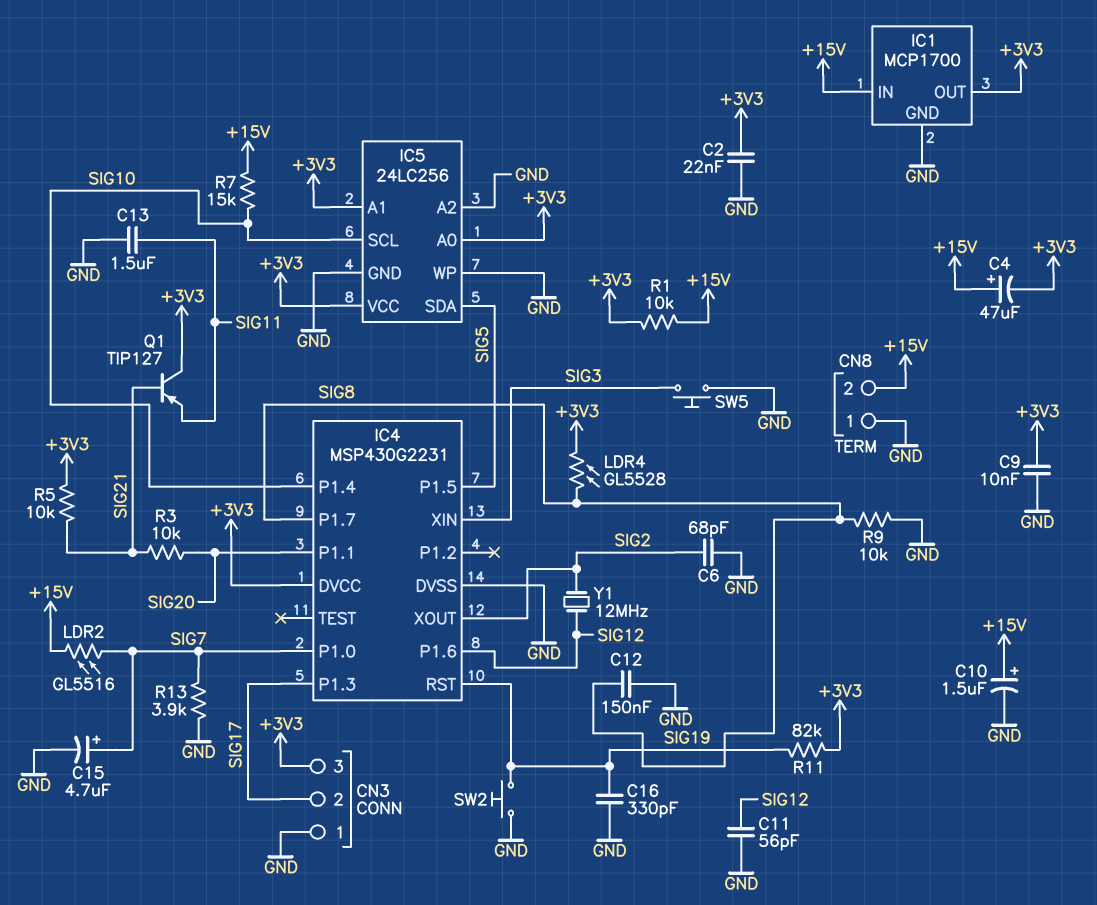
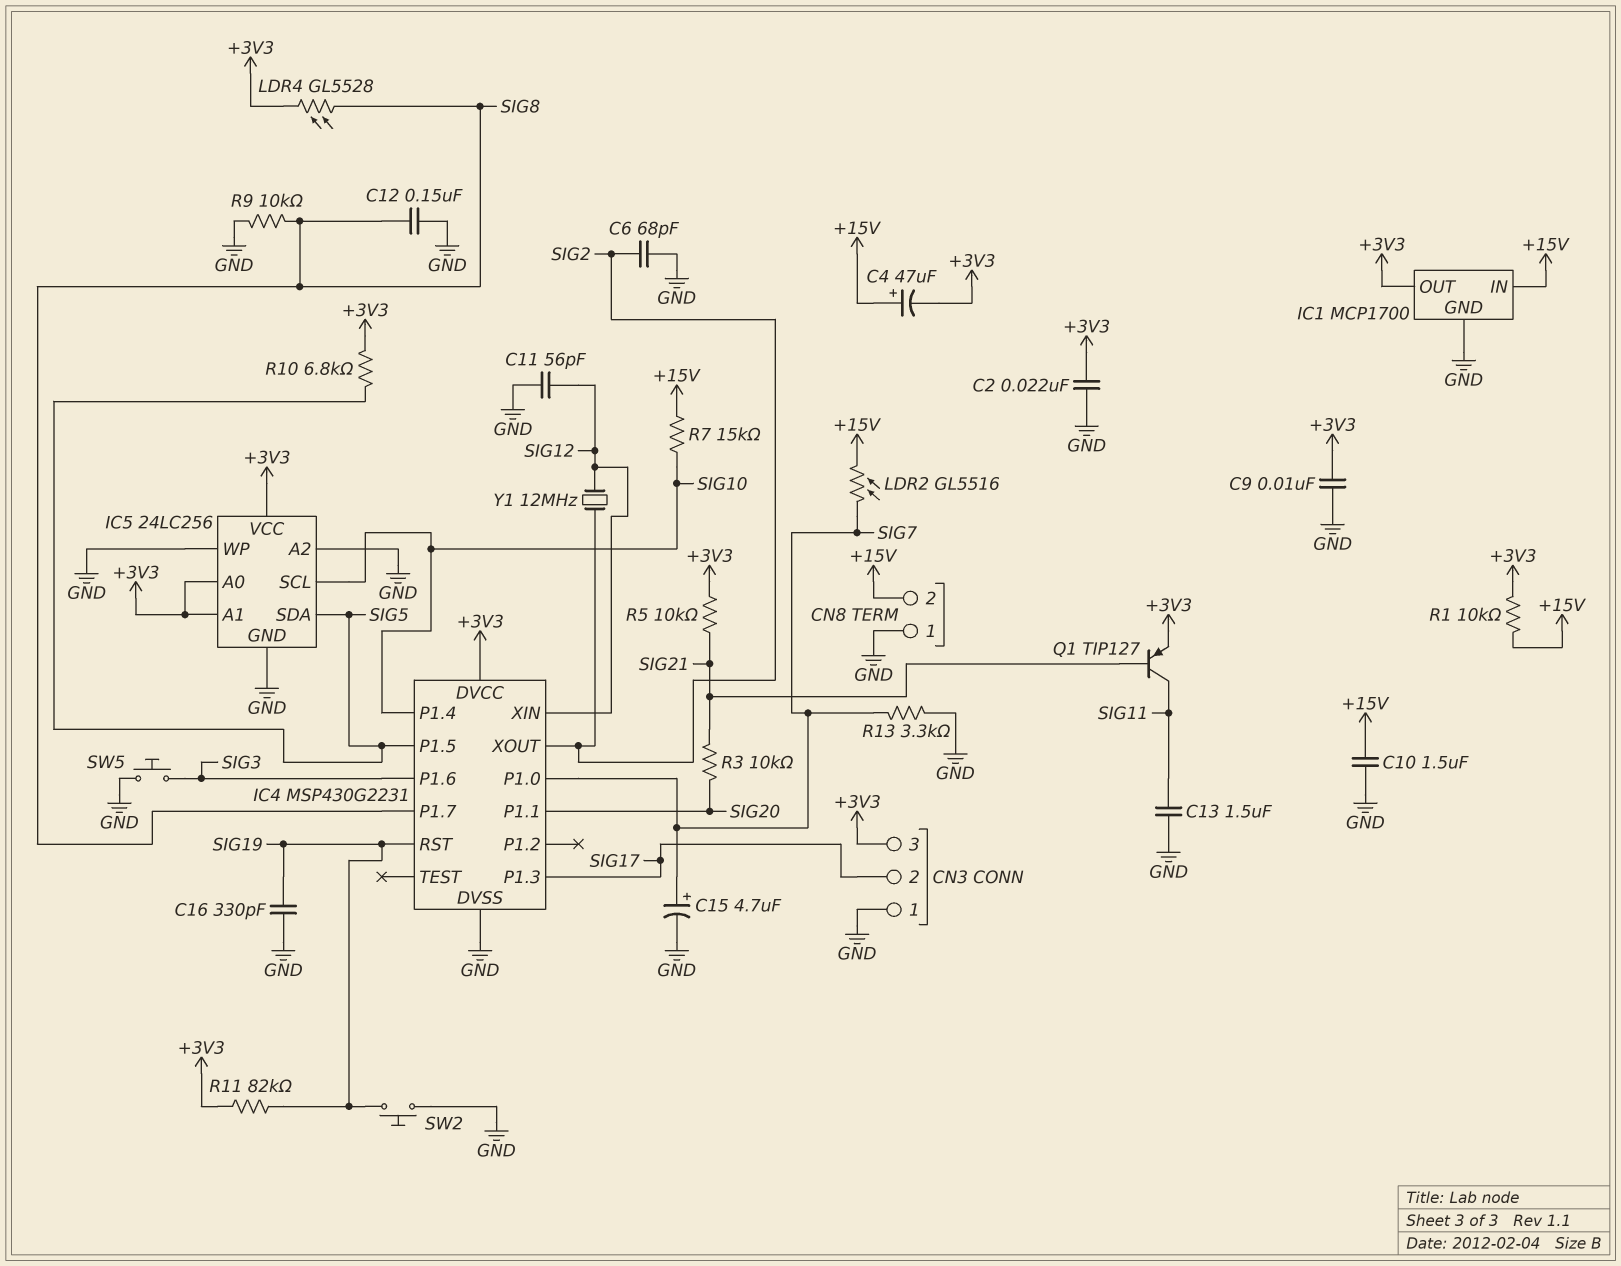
C10: 1.5uF (plus +15V, minus GND) -> 1.5uF (+15V, GND)
IC4 pin P1.6: SIG12 -> SIG3
IC4 pin XIN: SIG3 -> SIG12
Q1: PNP TIP127 (B SIG21, C +3V3, E SIG11) -> PNP TIP127 (B SIG21, C SIG11, E +3V3)
R10: none -> 6.8k (+3V3, SIG5)
R13: 3.9k (GND, SIG7) -> 3.3k (GND, SIG7)

